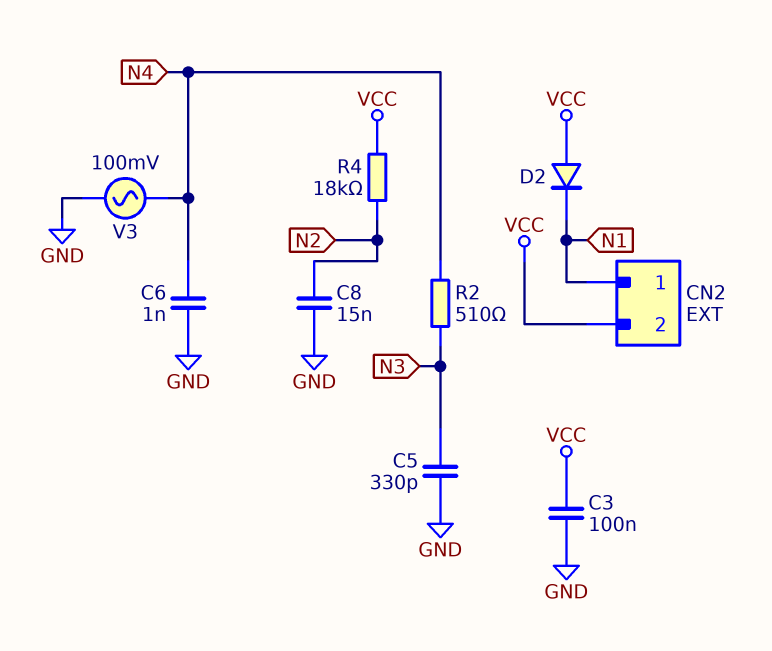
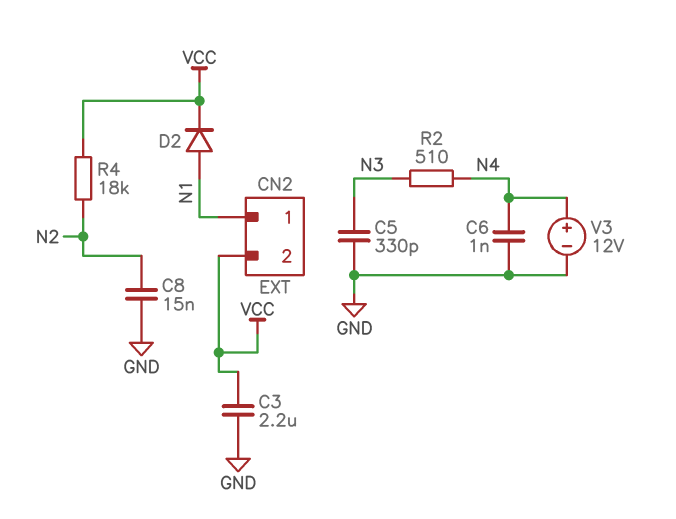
C3: 100nF (GND, VCC) -> 2.2uF (GND, VCC)
D2: diode (A VCC, K N1) -> diode (A N1, K VCC)
V3: AC 100mV (GND, N4) -> 12V (plus N4, minus GND)

